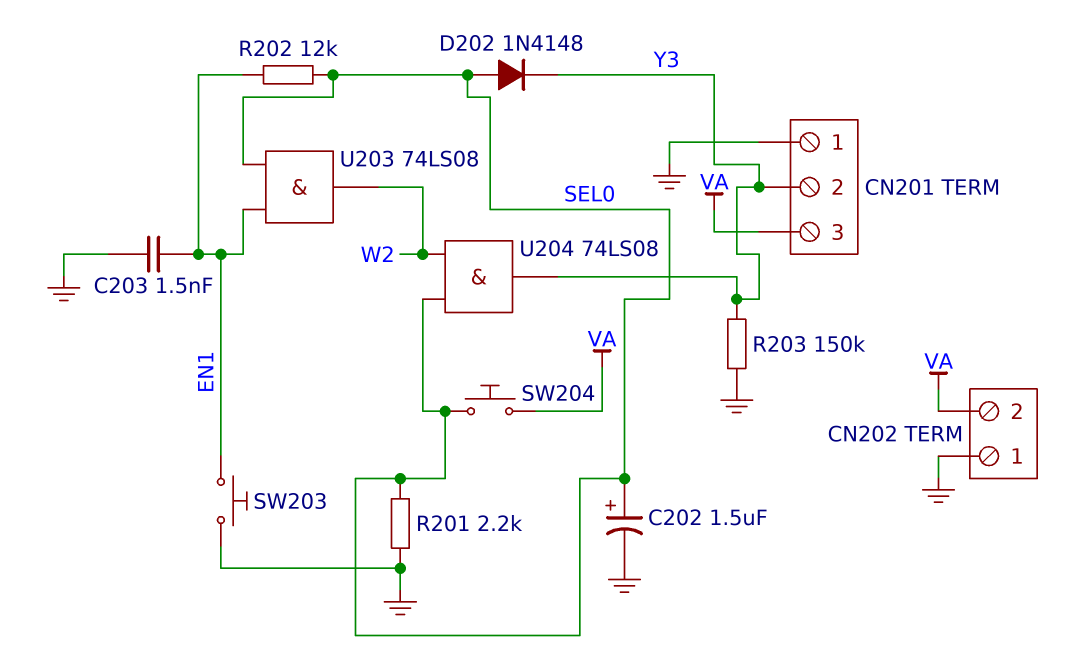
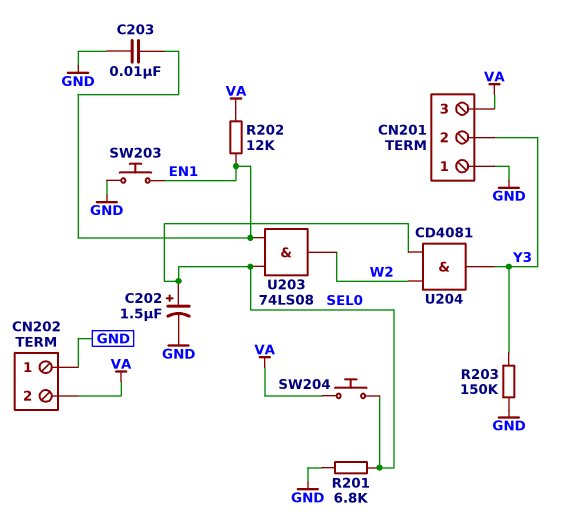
C203: 1.5nF (EN1, GND) -> 10nF (EN1, GND)
D202: diode 1N4148 (A SEL0, K Y3) -> none
R201: 2.2k (GND, SEL0) -> 6.8k (GND, SEL0)
R202: 12k (EN1, SEL0) -> 12k (EN1, VA)
U204: AND 74LS08 (in SEL0, in W2, out Y3) -> AND CD4081 (in SEL0, in W2, out Y3)

